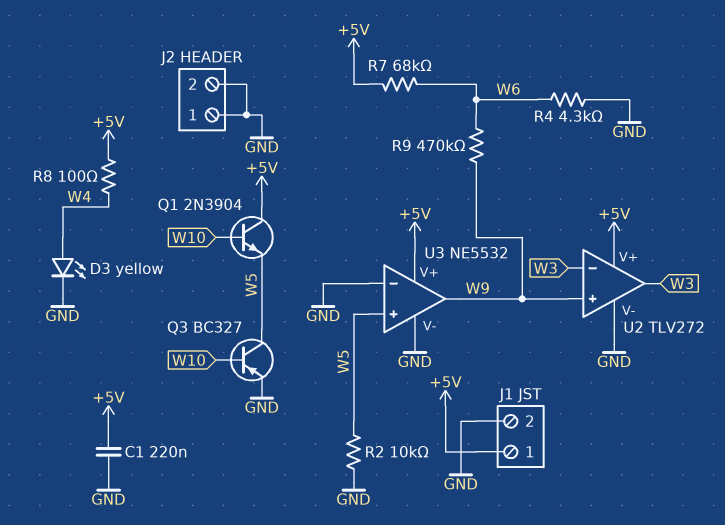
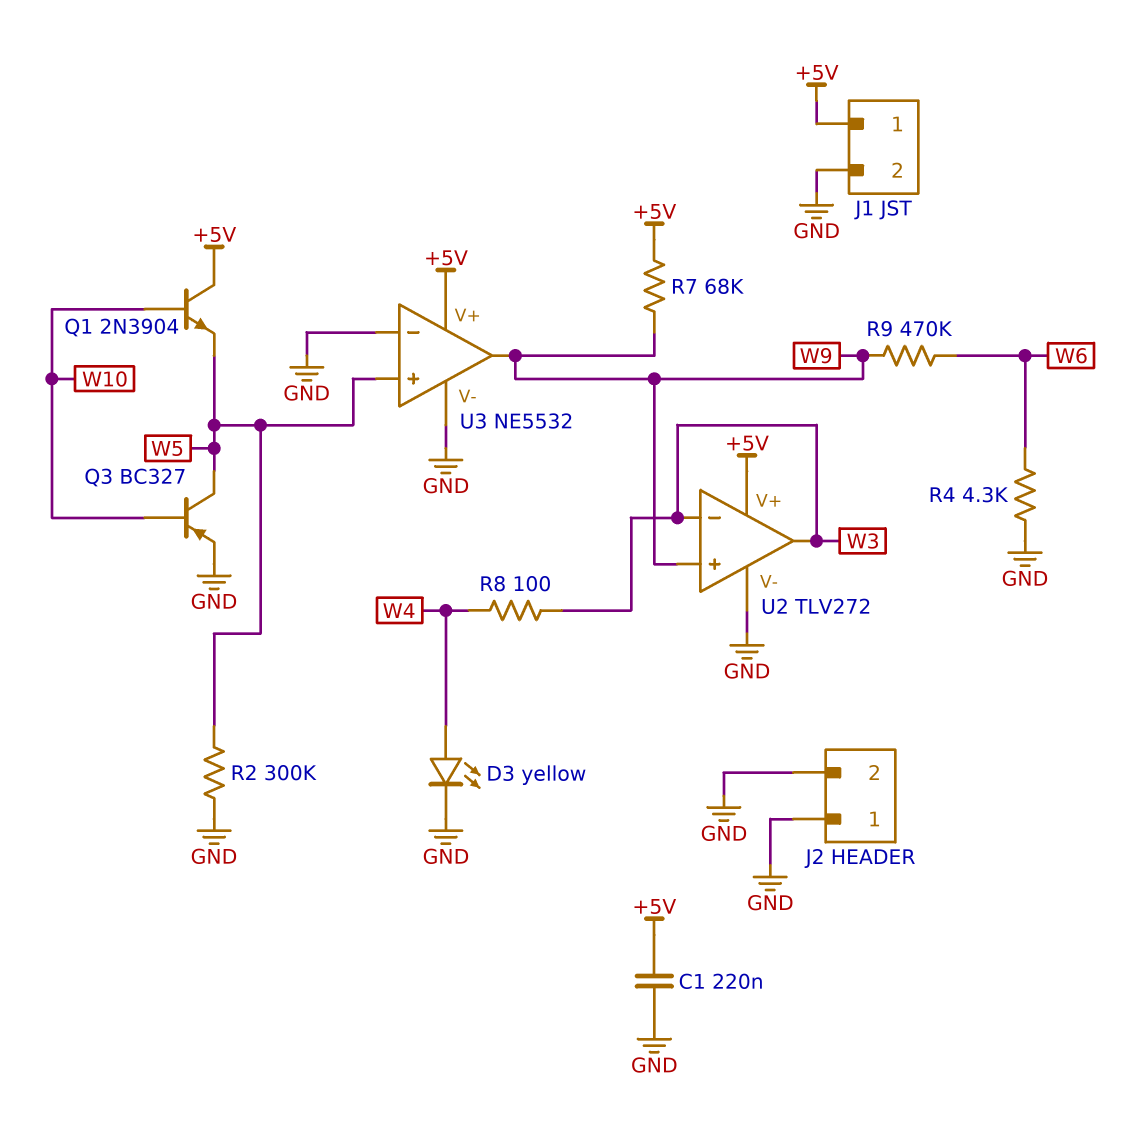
R2: 10k (GND, W5) -> 300k (GND, W5)
R7: 68k (+5V, W6) -> 68k (+5V, W9)
R8: 100 (+5V, W4) -> 100 (W3, W4)

